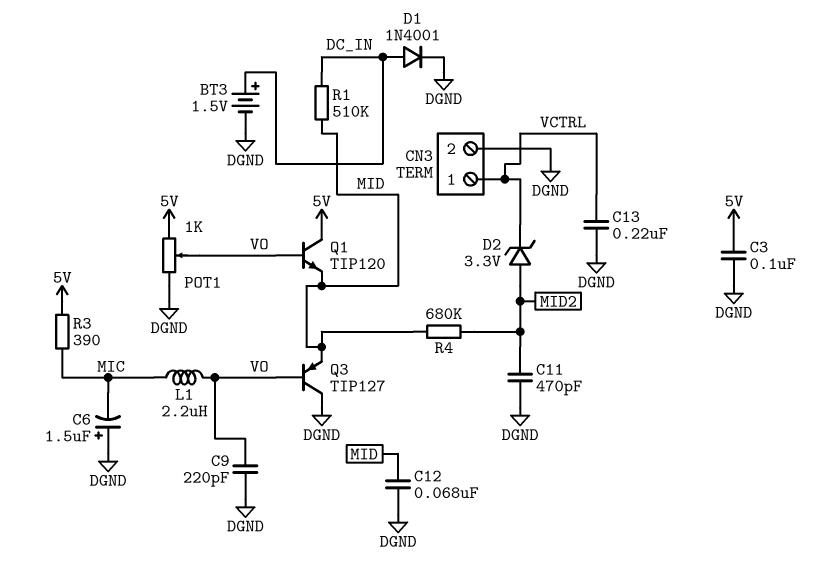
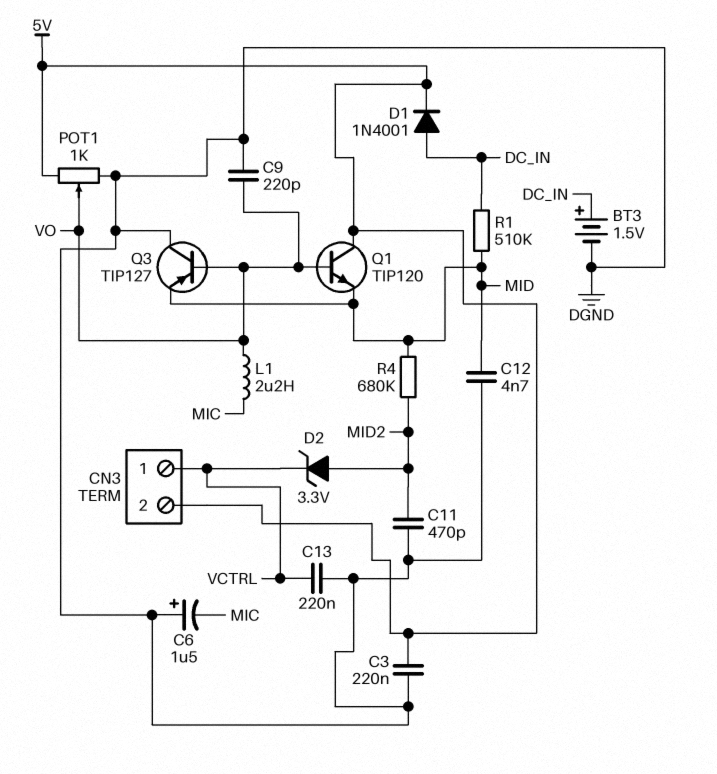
C3: 100nF (5V, DGND) -> 220nF (5V, DGND)
C12: 68nF (DGND, MID) -> 4.7nF (DGND, MID)
CN3 pin 2: DGND -> 5V
D1: diode 1N4001 (A DC_IN, K DGND) -> diode 1N4001 (A DC_IN, K 5V)
R3: 390 (5V, MIC) -> none

